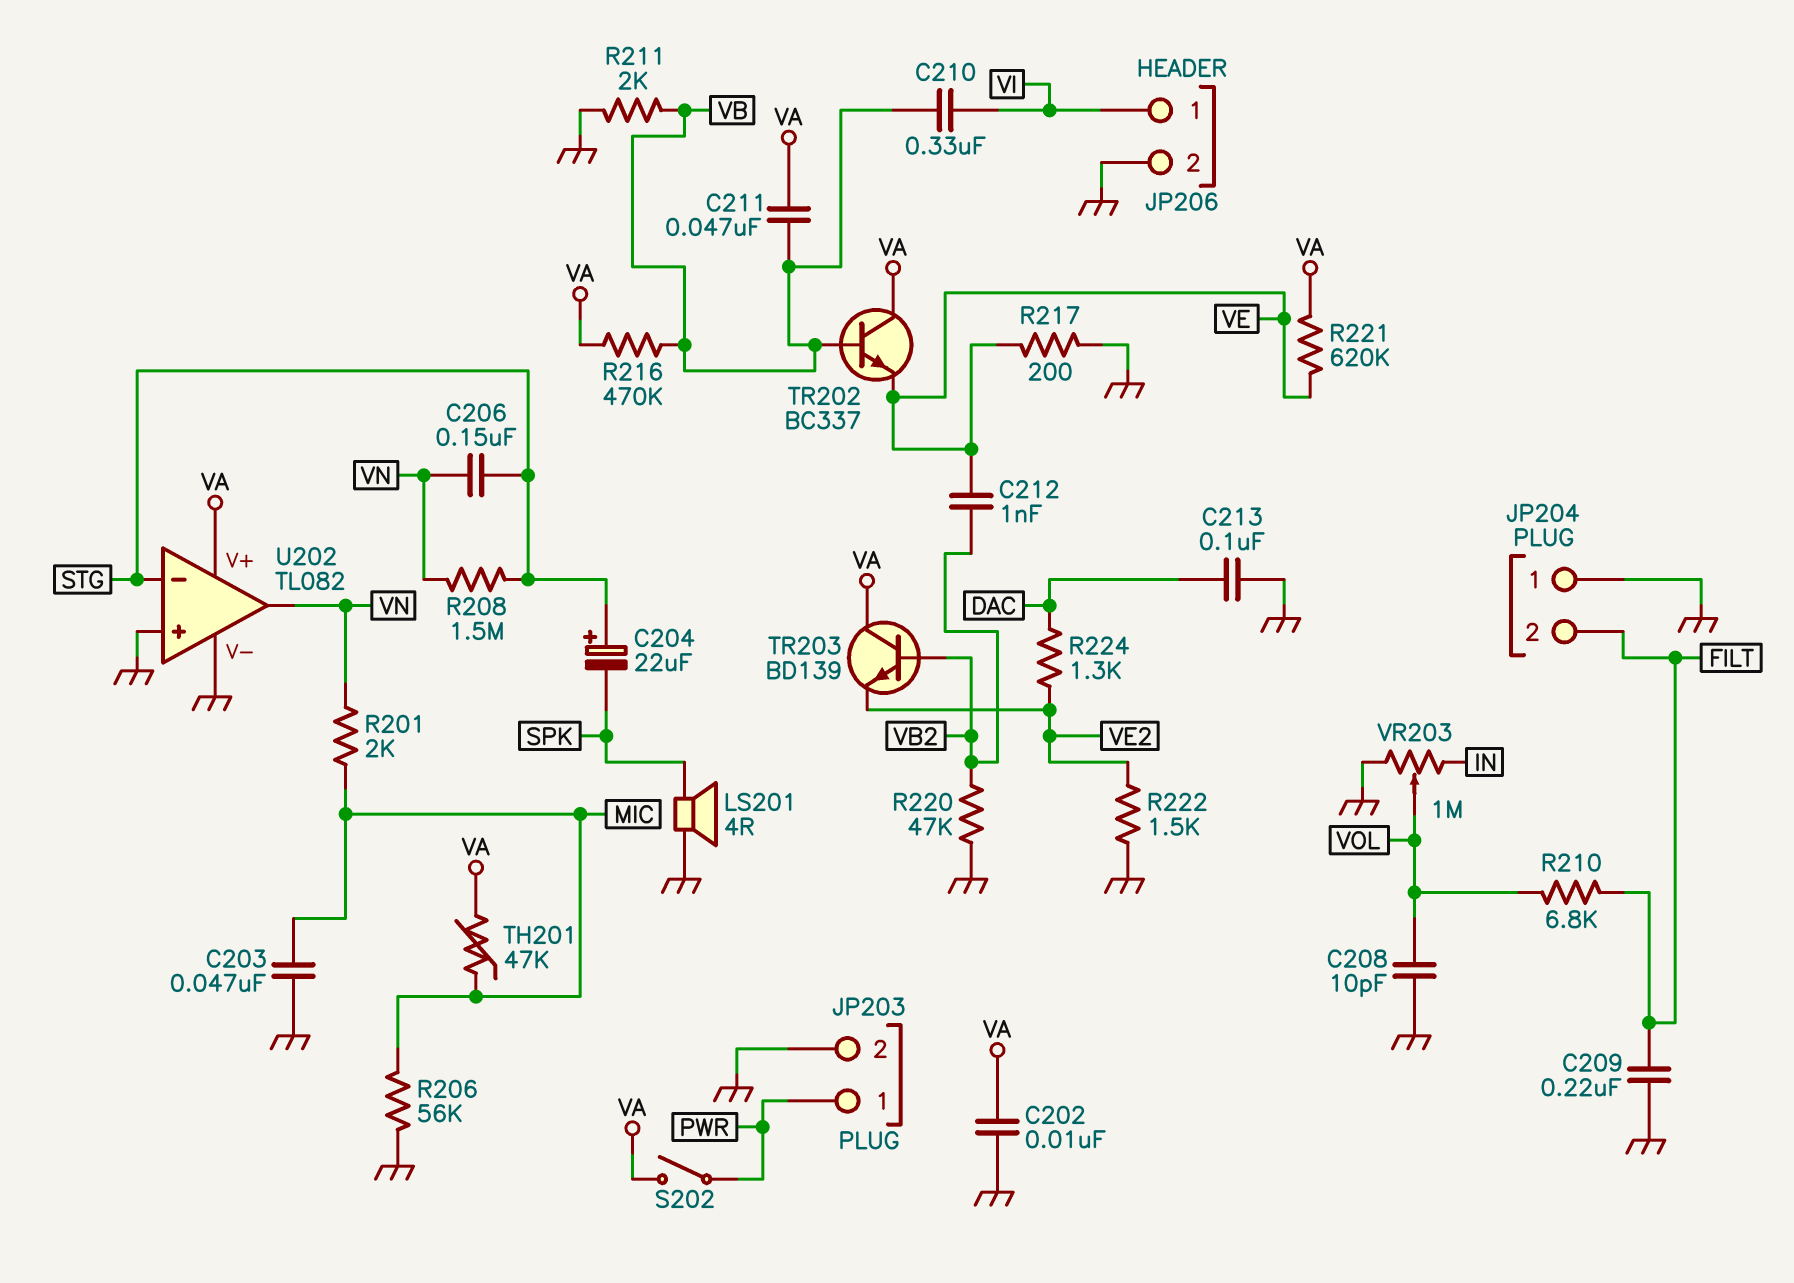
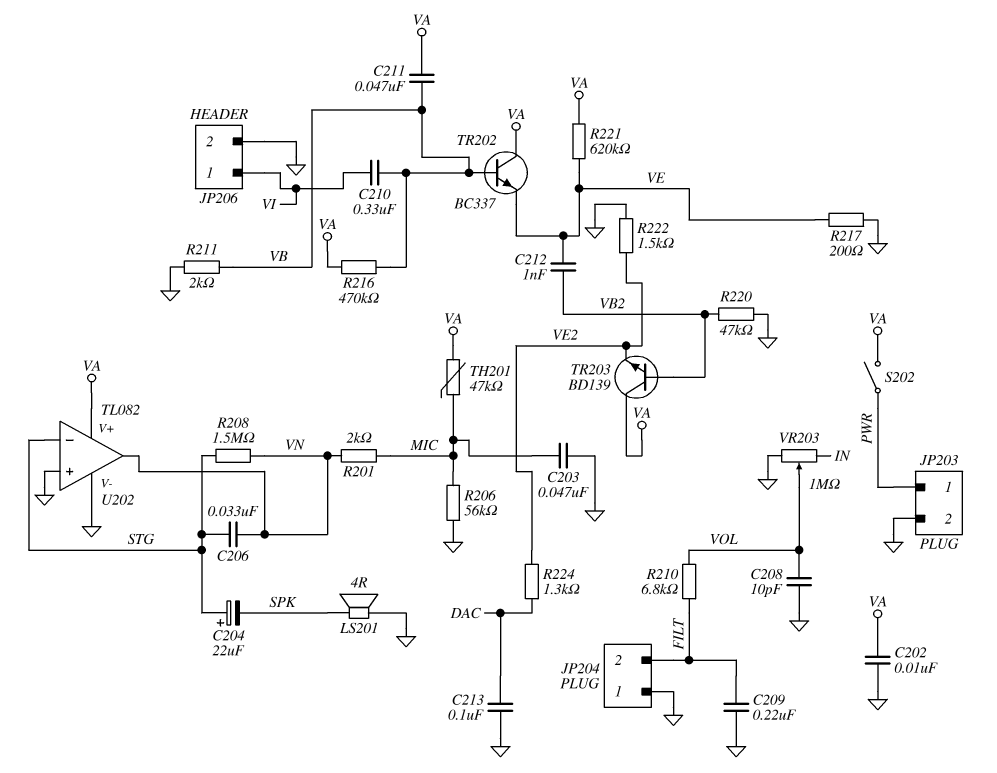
C206: 150nF (STG, VN) -> 33nF (STG, VN)

